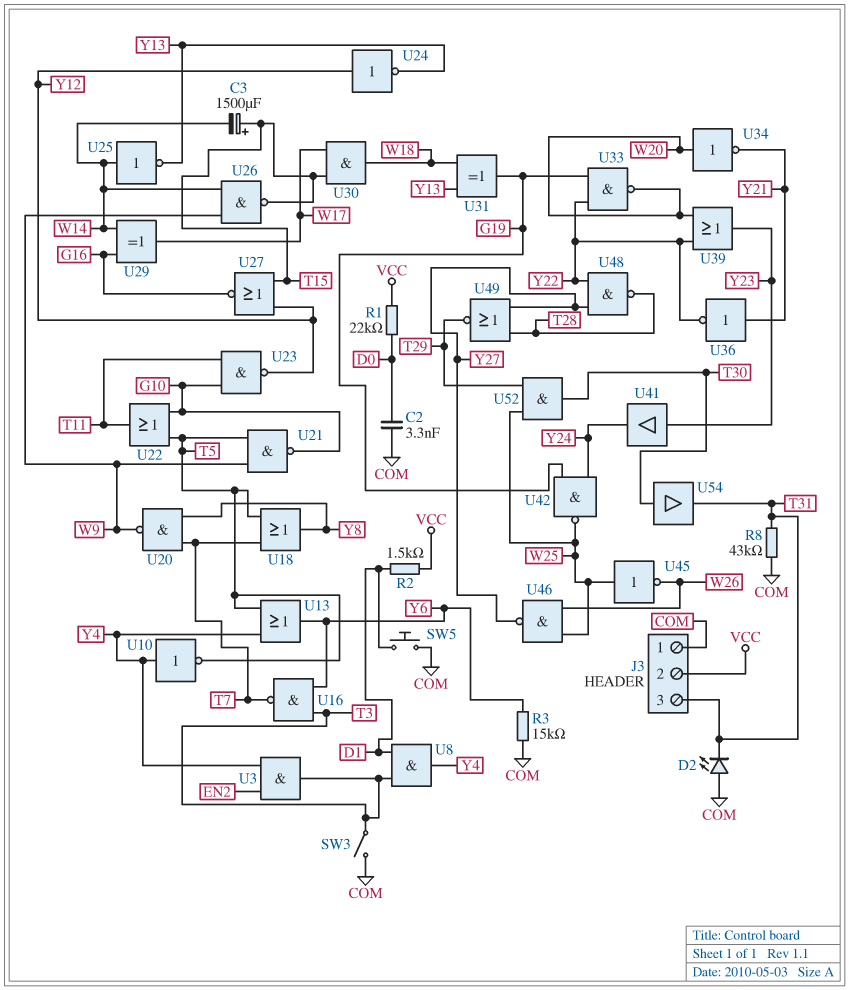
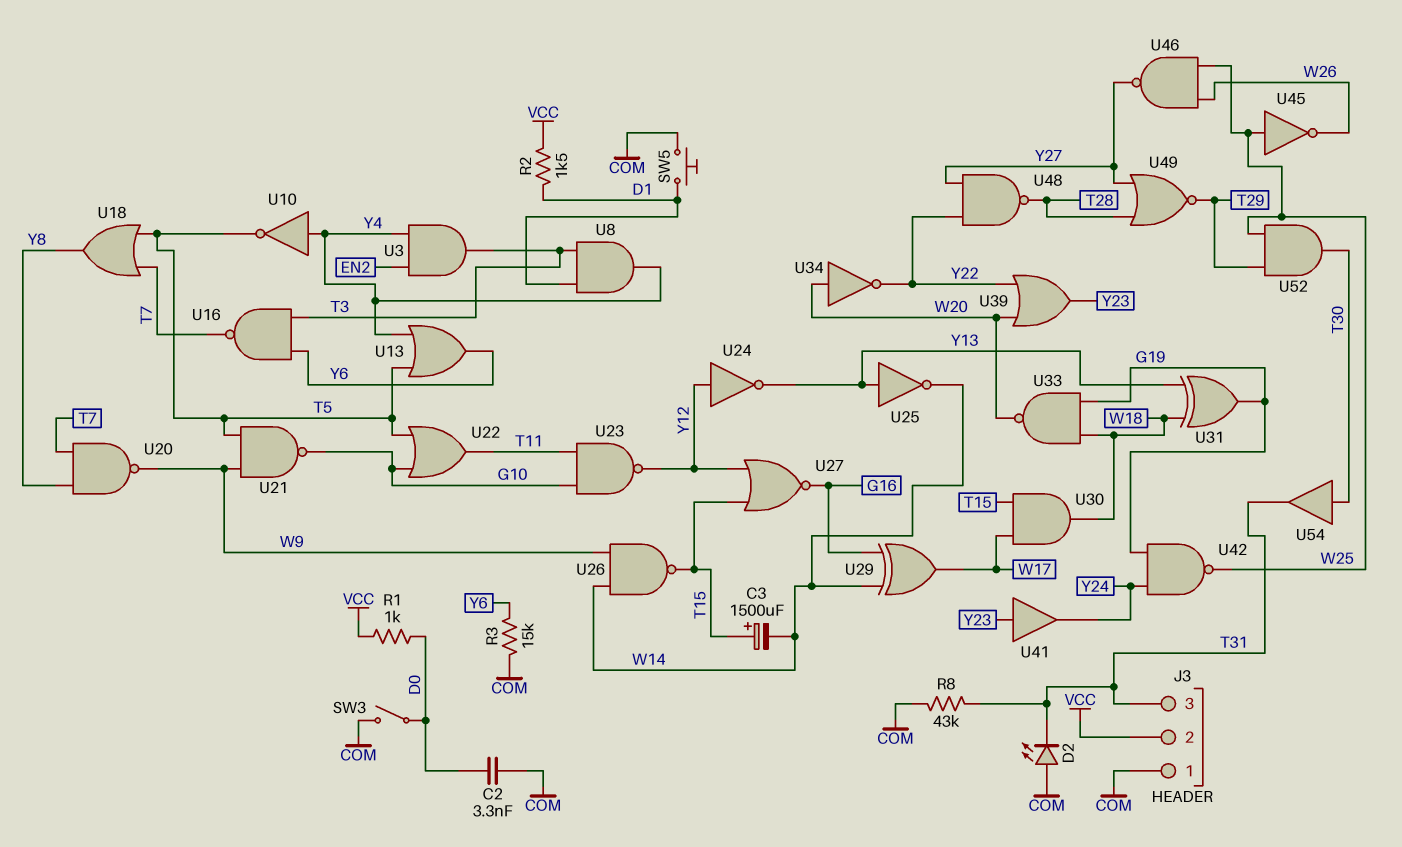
R1: 22k (D0, VCC) -> 1k (D0, VCC)
SW3: switch (COM, T3) -> switch (COM, D0)
U25: NOT (in W14, out Y13) -> NOT (in Y13, out W14)
U33: NAND (in G19, in Y22, out W20) -> NAND (in G19, in W18, out W20)
U34: NOT (in W20, out Y21) -> NOT (in W20, out Y22)
U36: NOT (in Y21, out Y22) -> none

